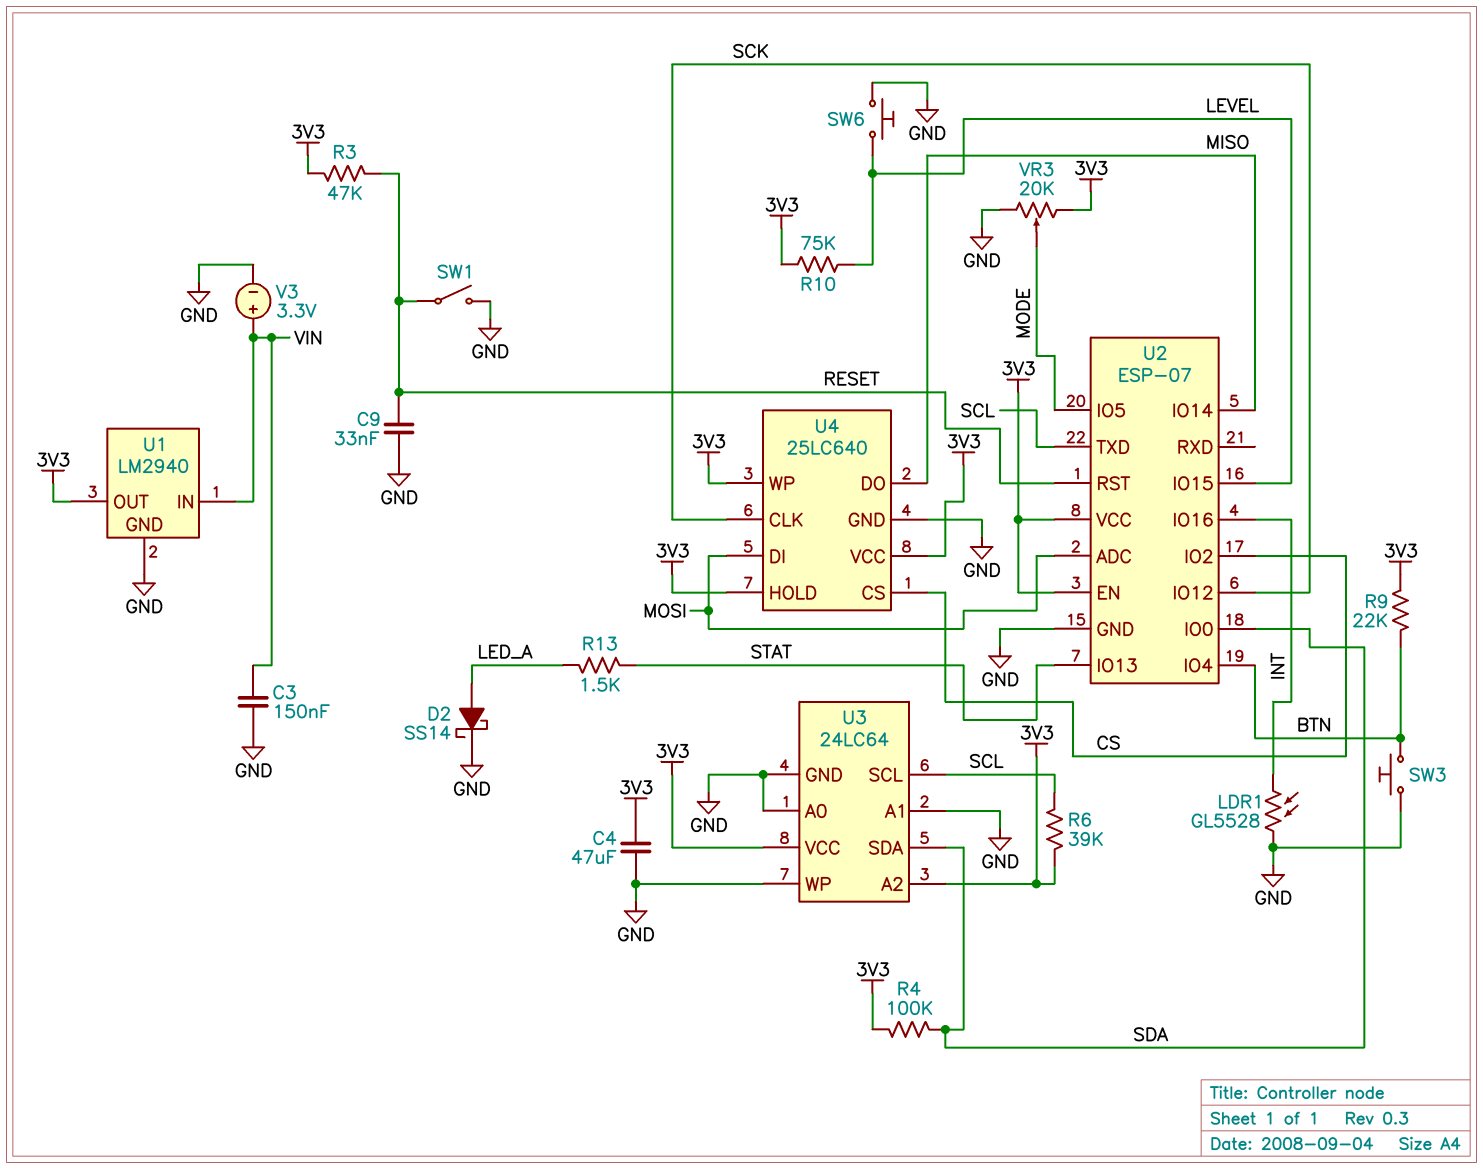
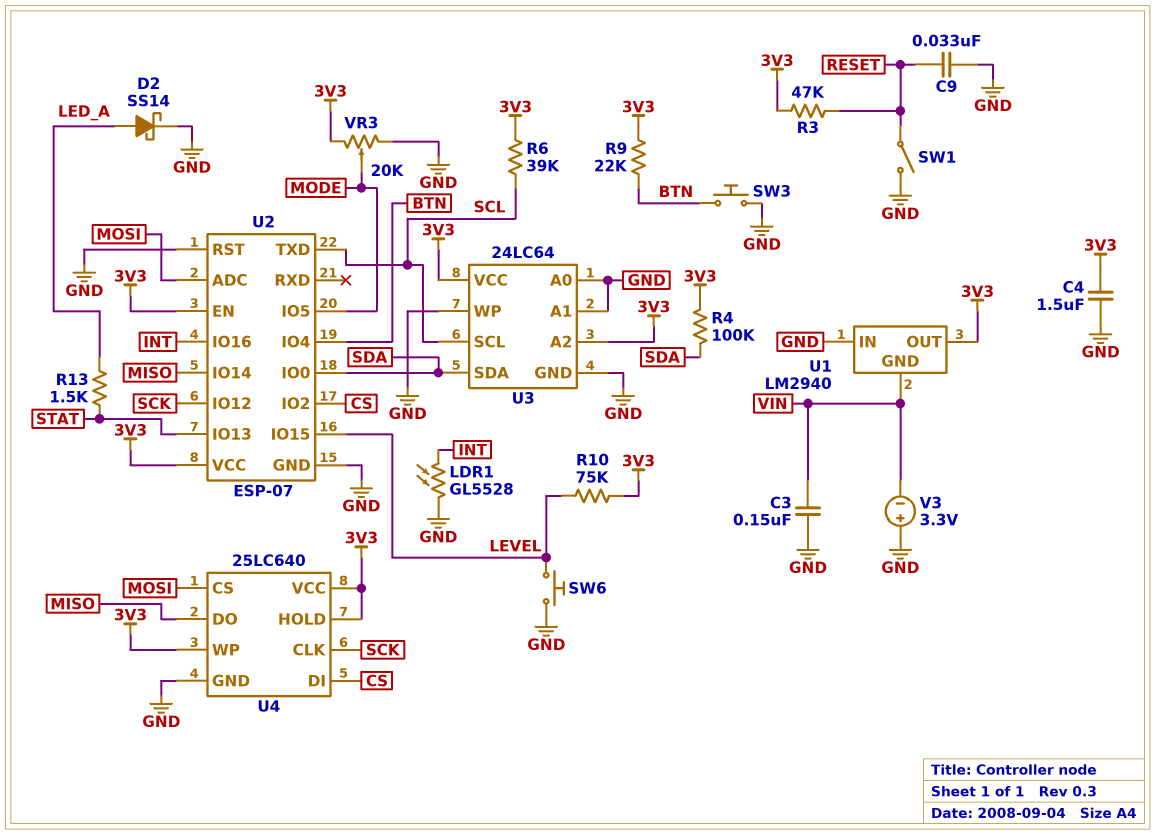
C4: 47uF (3V3, GND) -> 1.5uF (3V3, GND)
U1 pin GND: GND -> VIN
U1 pin IN: VIN -> GND
U2 pin RST: RESET -> GND
U4 pin CS: CS -> MOSI
U4 pin DI: MOSI -> CS
V3: 3.3V (plus VIN, minus GND) -> 3.3V (plus GND, minus VIN)

